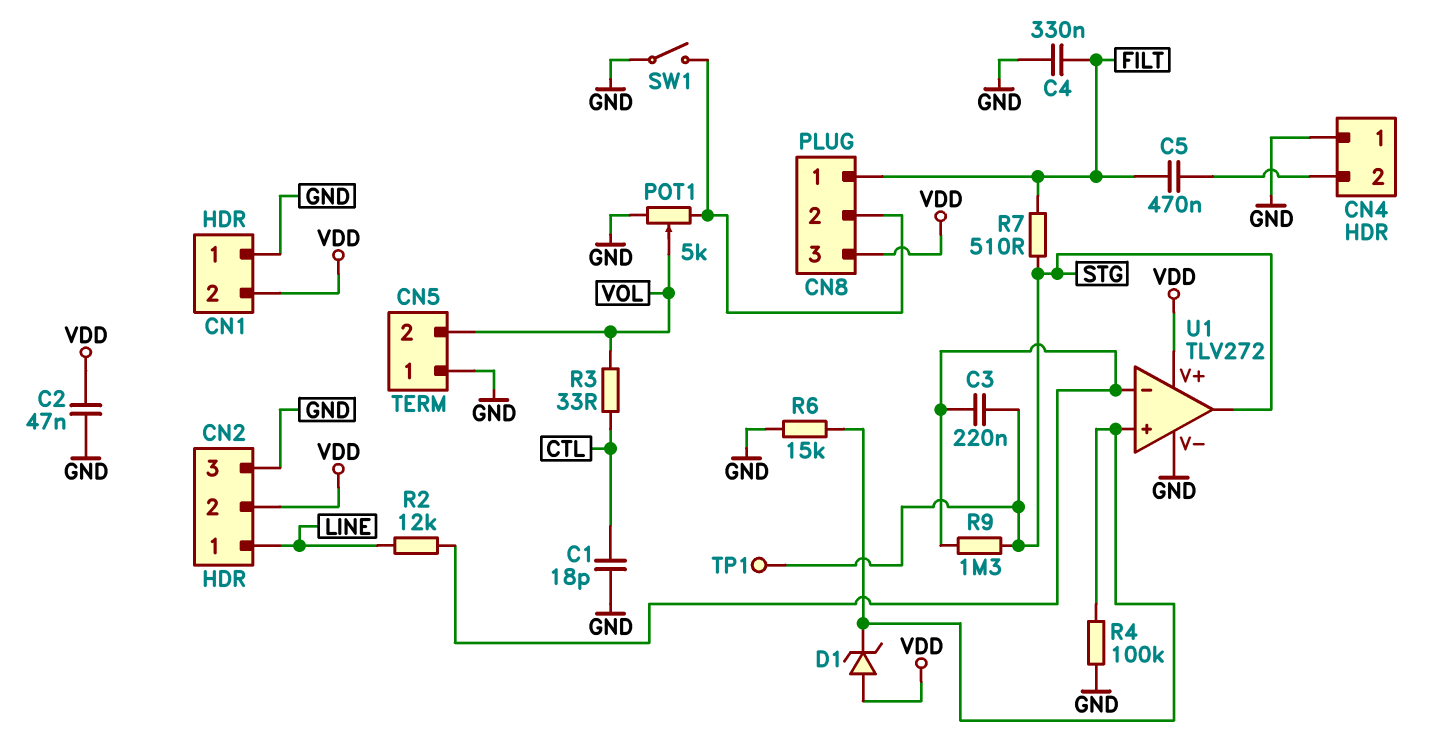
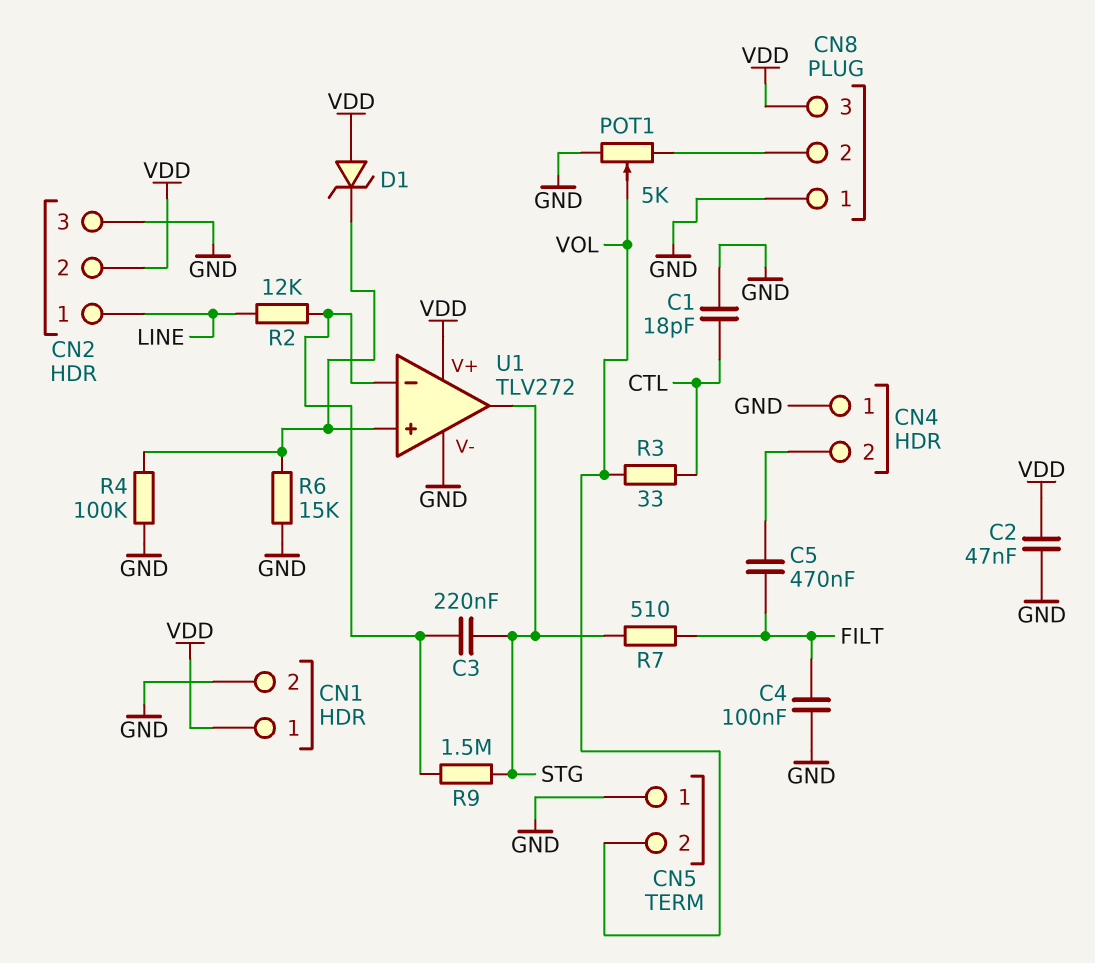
C4: 330nF (FILT, GND) -> 100nF (FILT, GND)
CN1 pin 1: GND -> VDD
CN1 pin 2: VDD -> GND
CN8 pin 1: FILT -> GND
R9: 1.3M (STG, U1/in-) -> 1.5M (STG, U1/in-)
SW1: switch (CN8/2, GND) -> none
TP1: test point (STG) -> none

